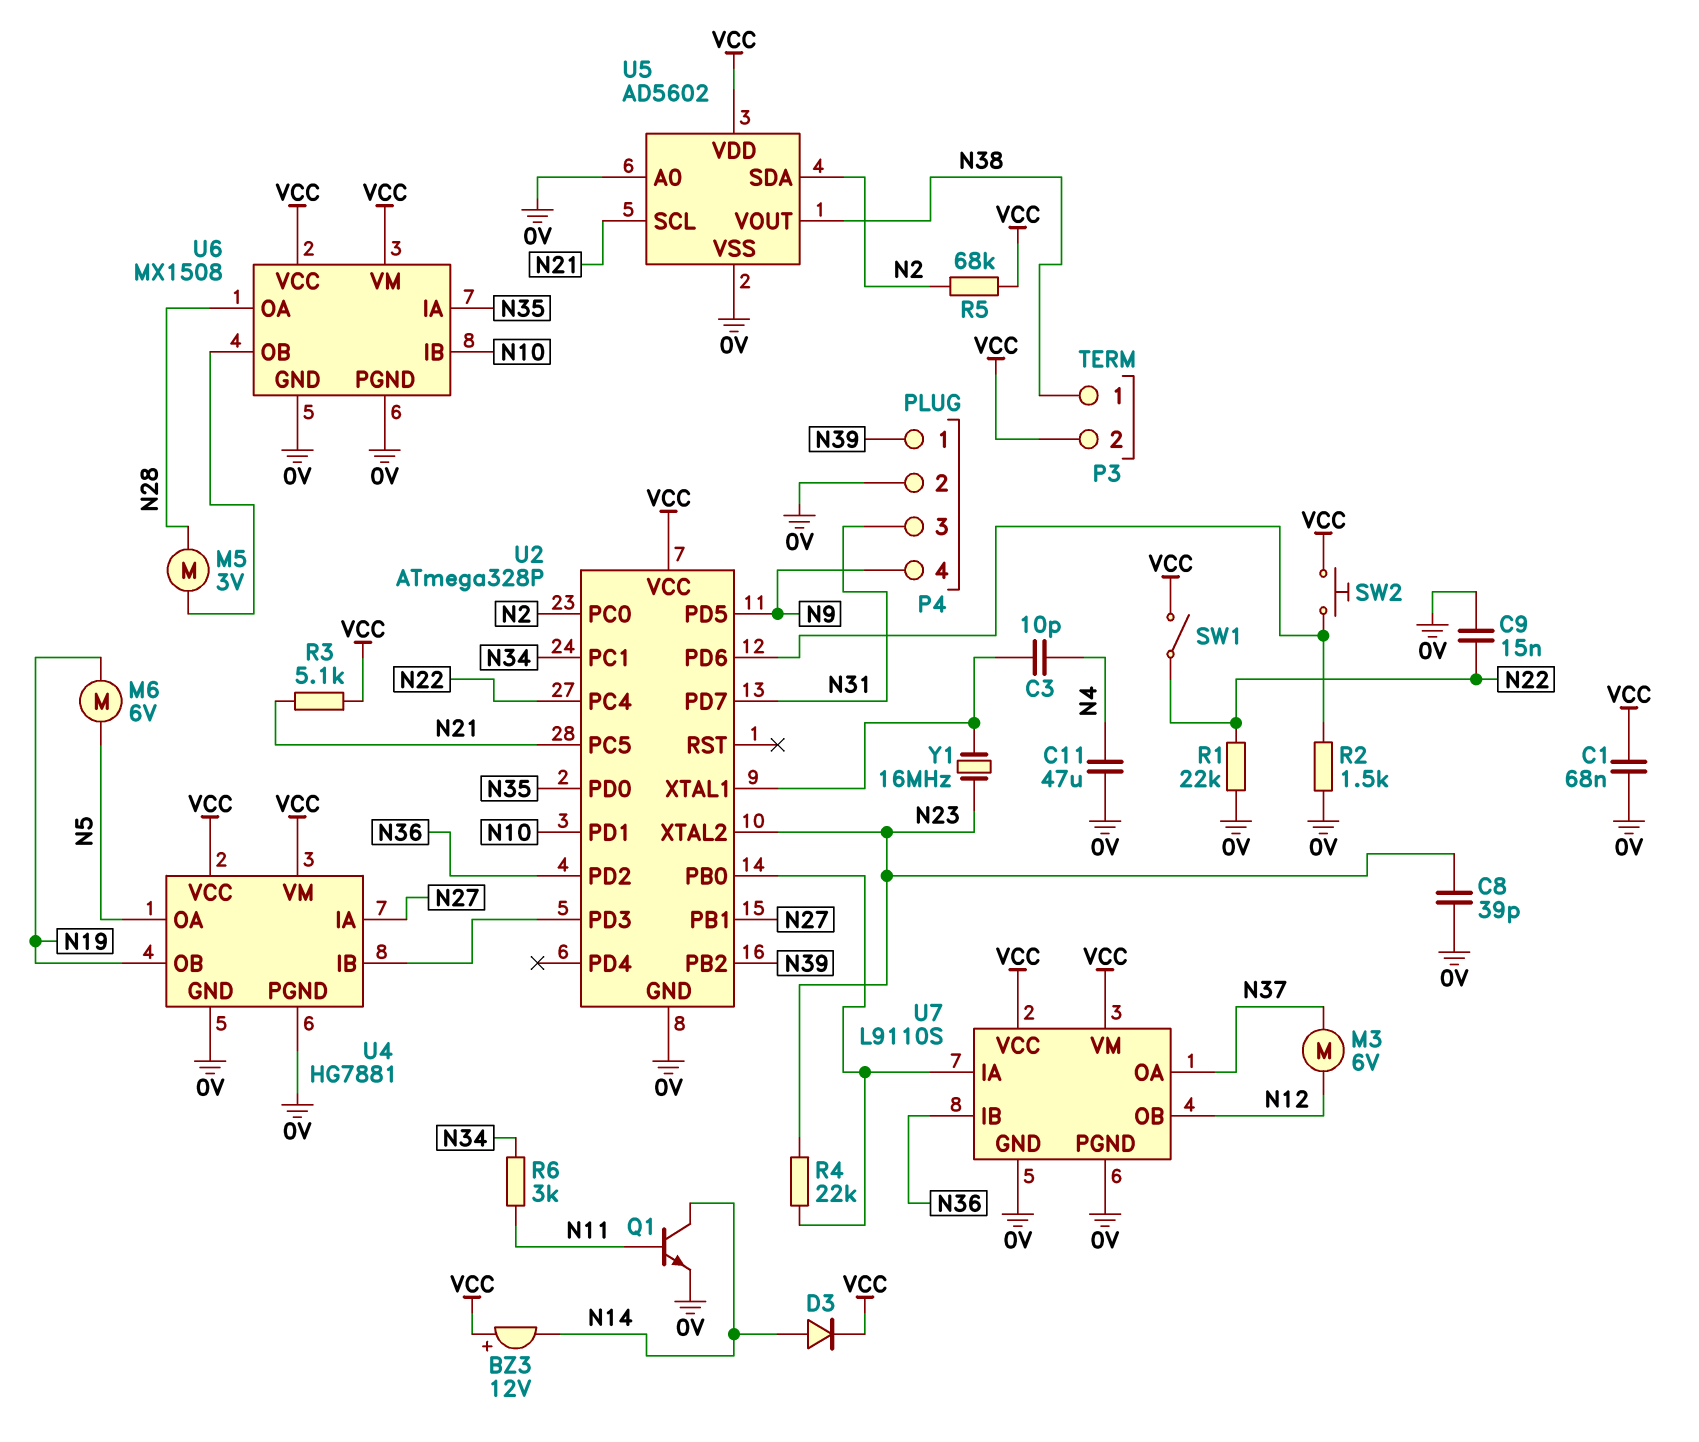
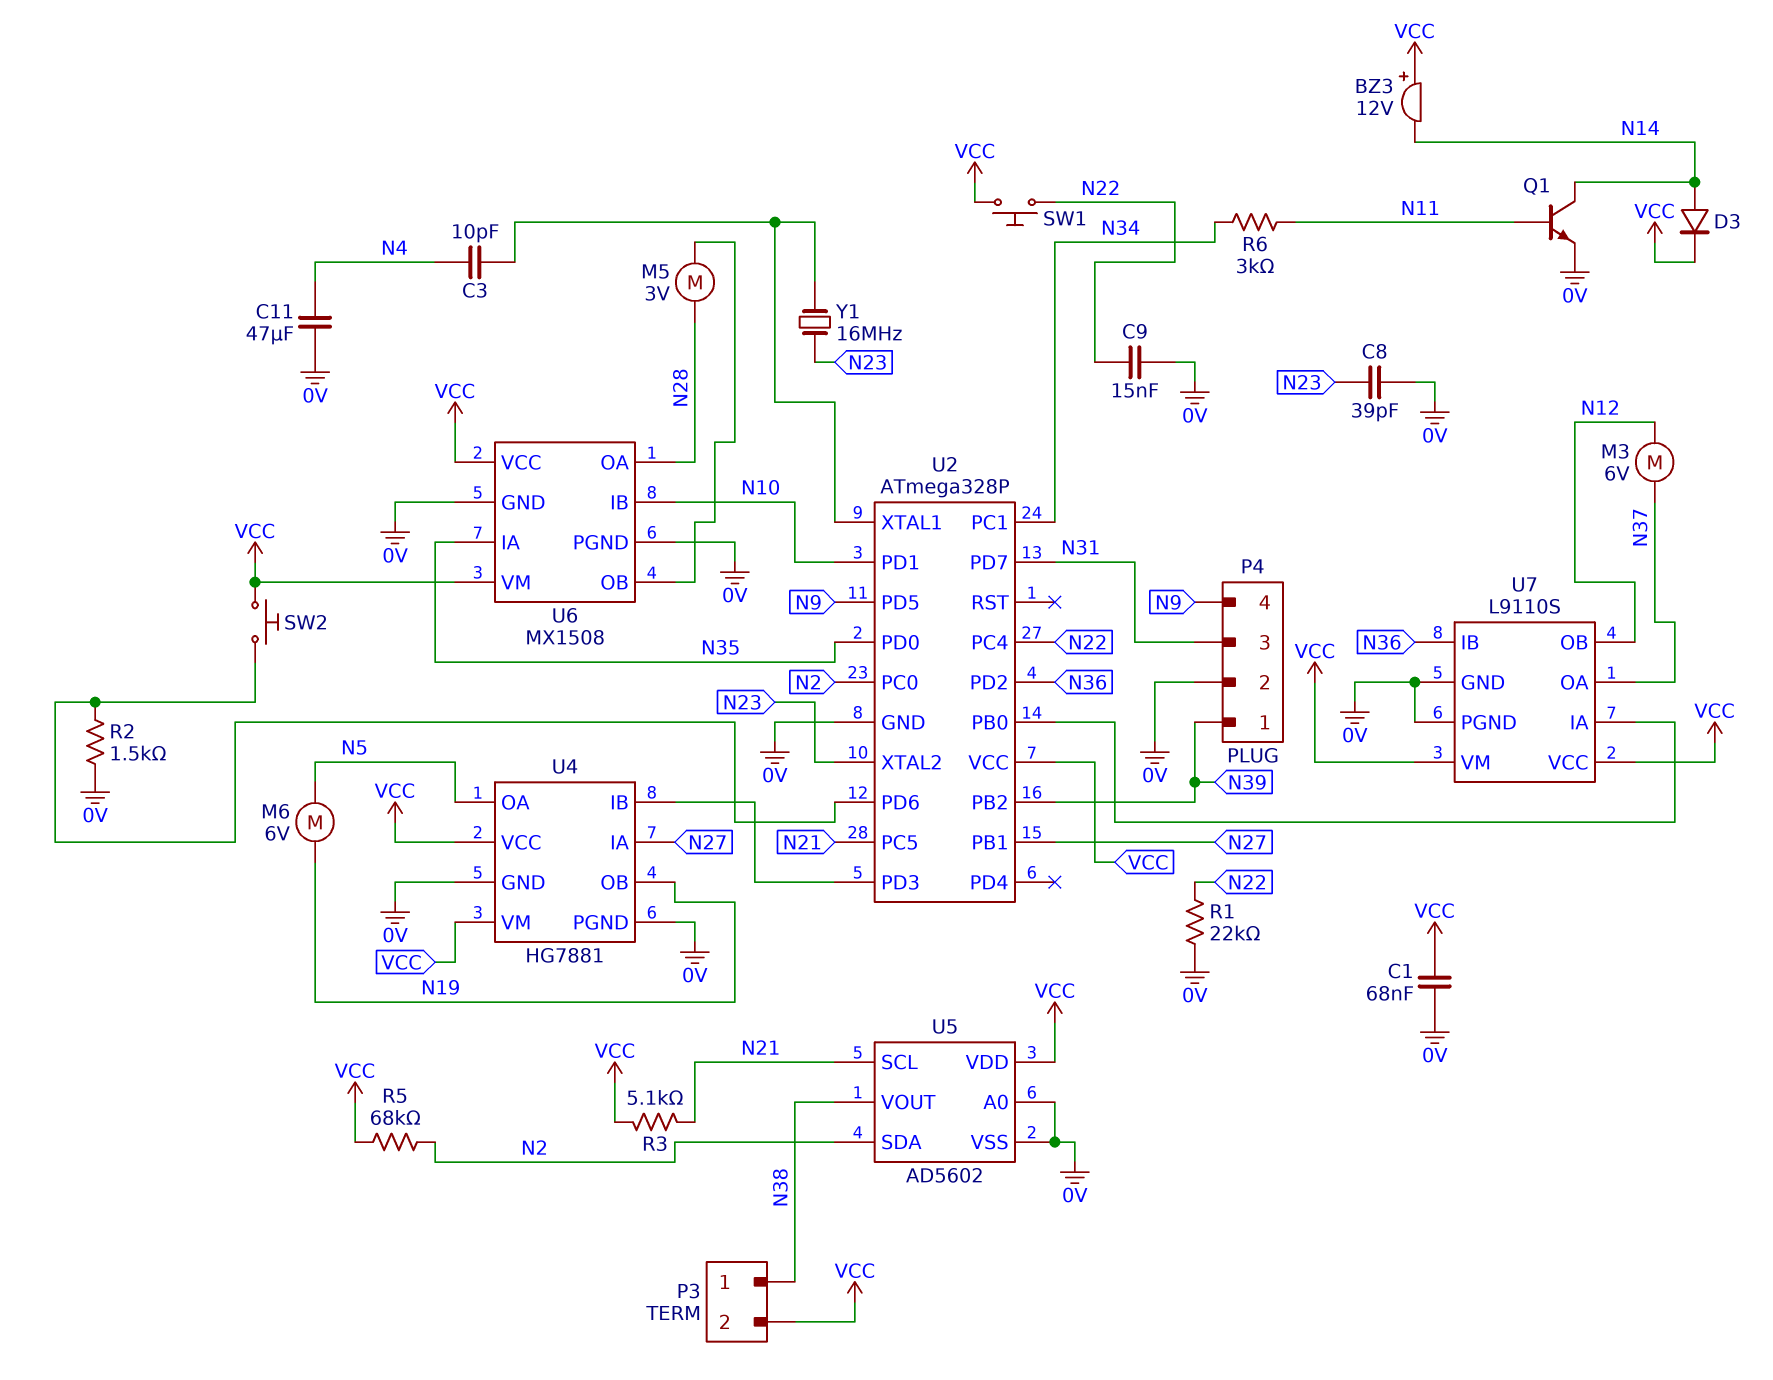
R4: 22k (N23, U2/PB0) -> none
SW1: switch (N22, VCC) -> button (N22, VCC)

